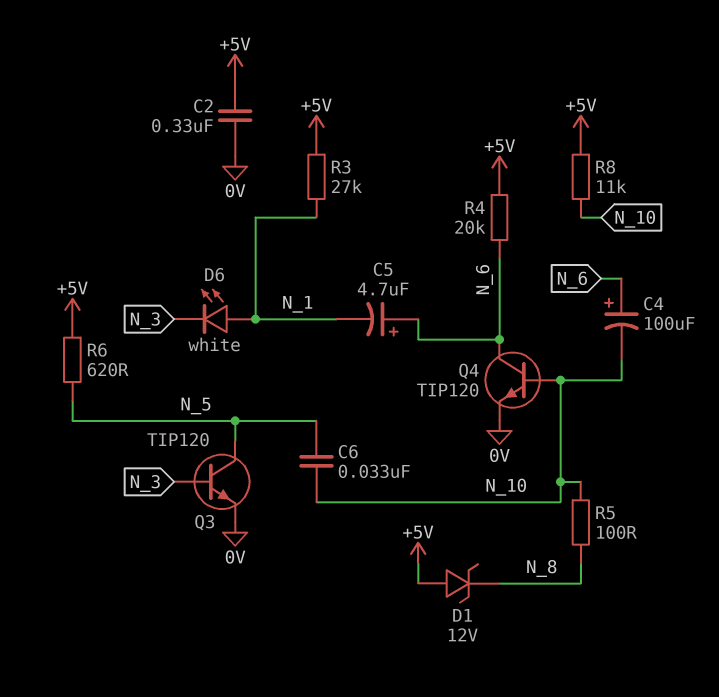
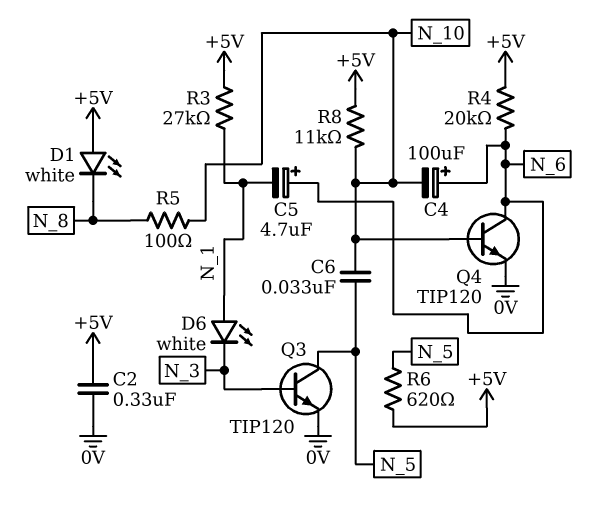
D1: zener 12V (A +5V, K N_8) -> LED white (A +5V, K N_8)

